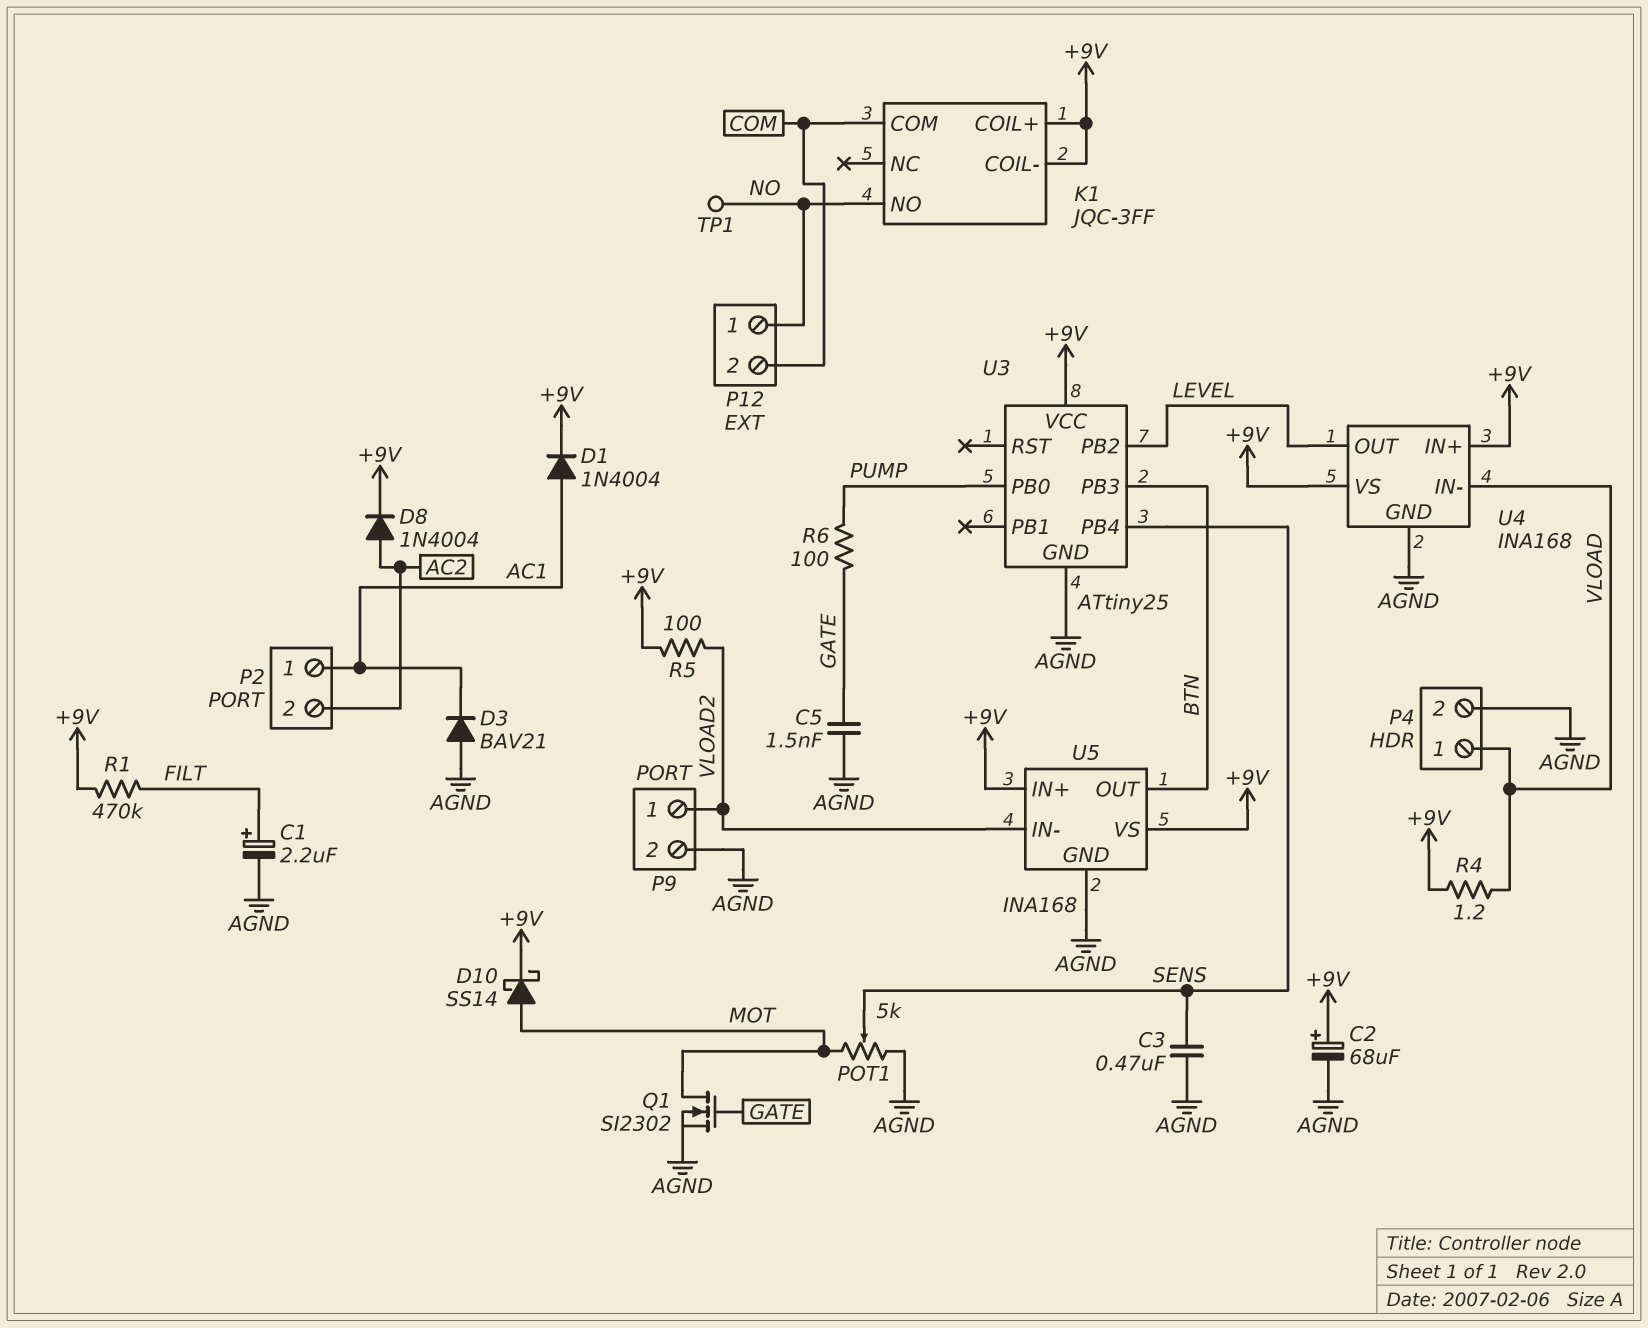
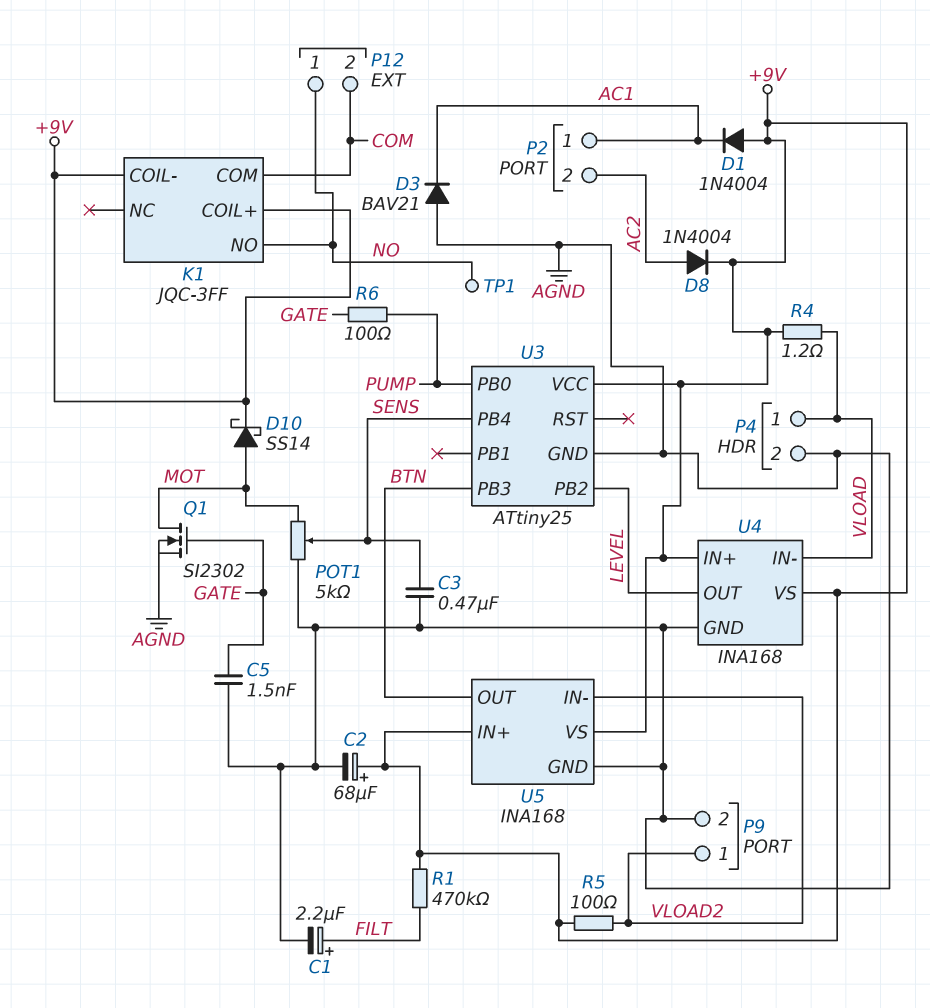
D1: diode 1N4004 (A AC1, K +9V) -> diode 1N4004 (A +9V, K AC1)

